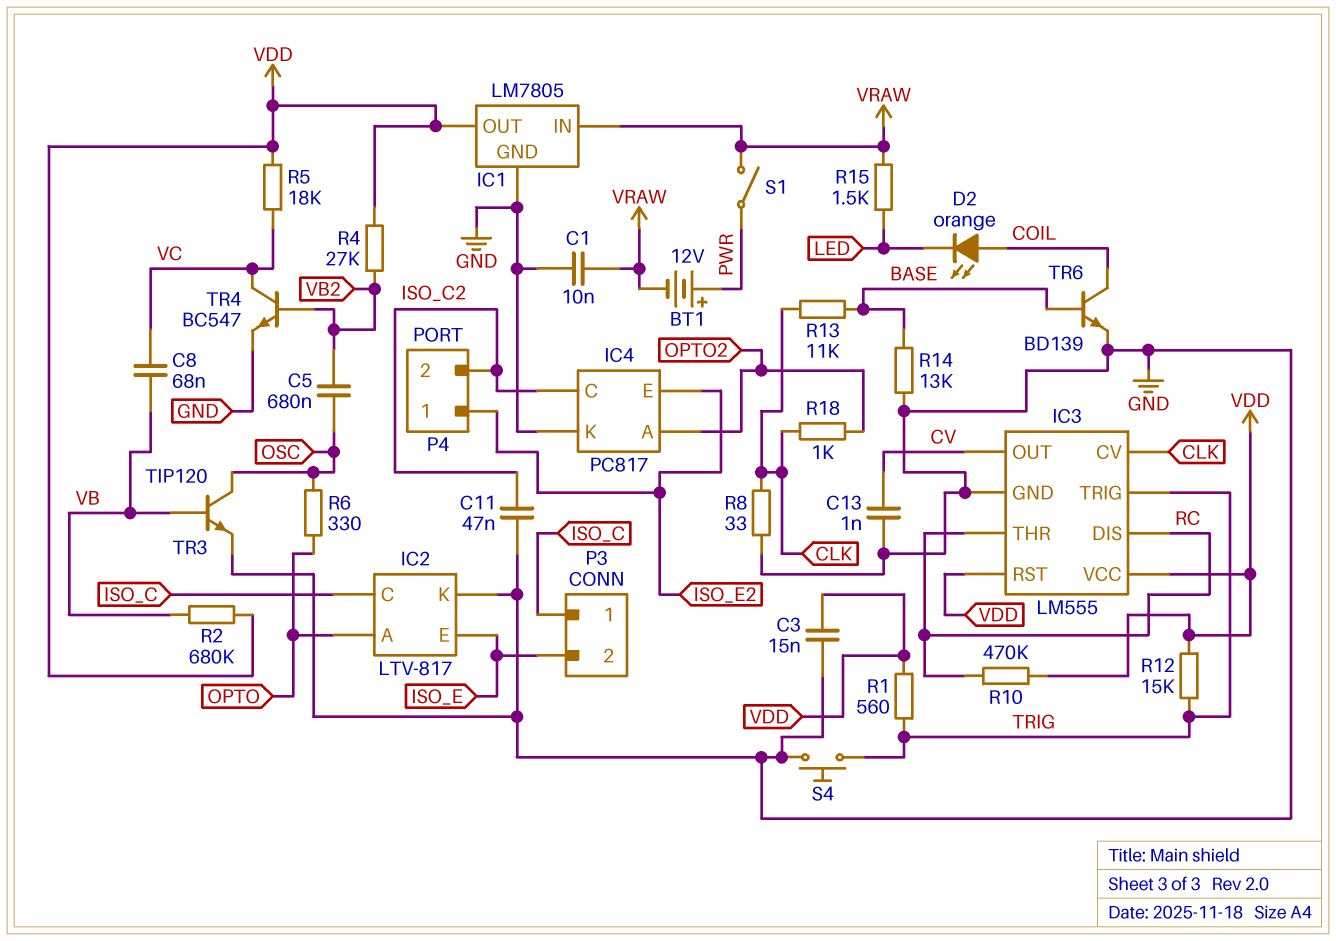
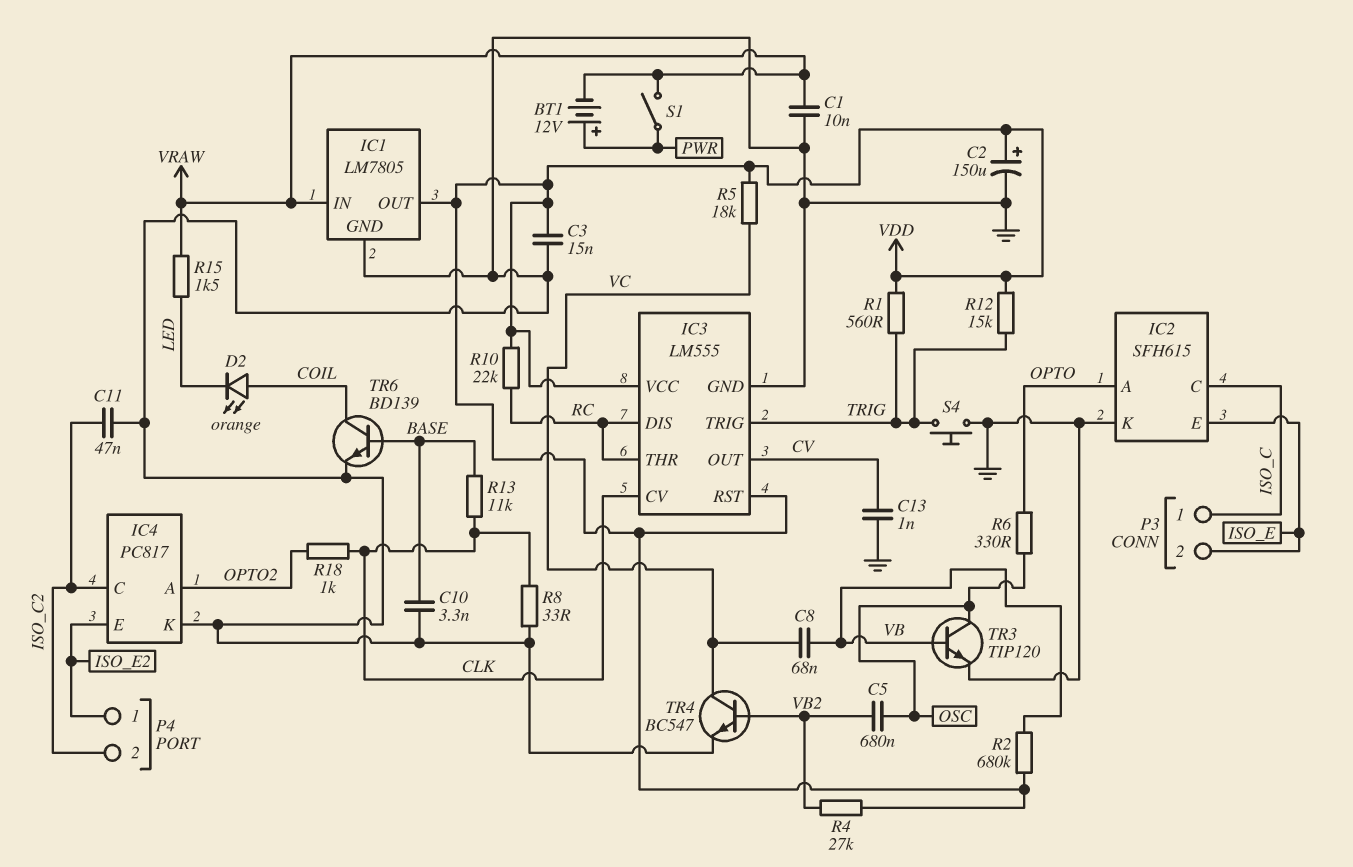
C2: none -> 150uF (plus VDD, minus GND)
C10: none -> 3.3nF (BASE, GND)
IC2: LTV-817 -> SFH615
R10: 470k (RC, VDD) -> 22k (RC, VDD)
R14: 13k (BASE, GND) -> none

